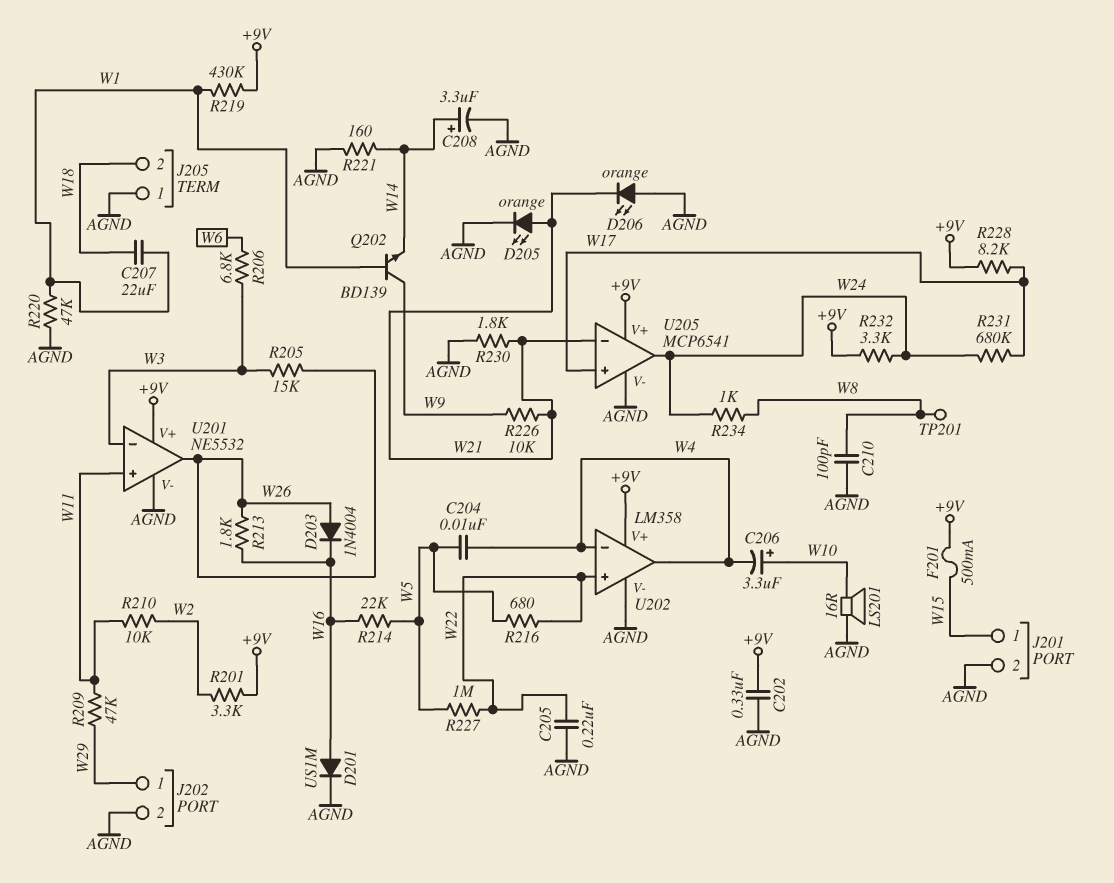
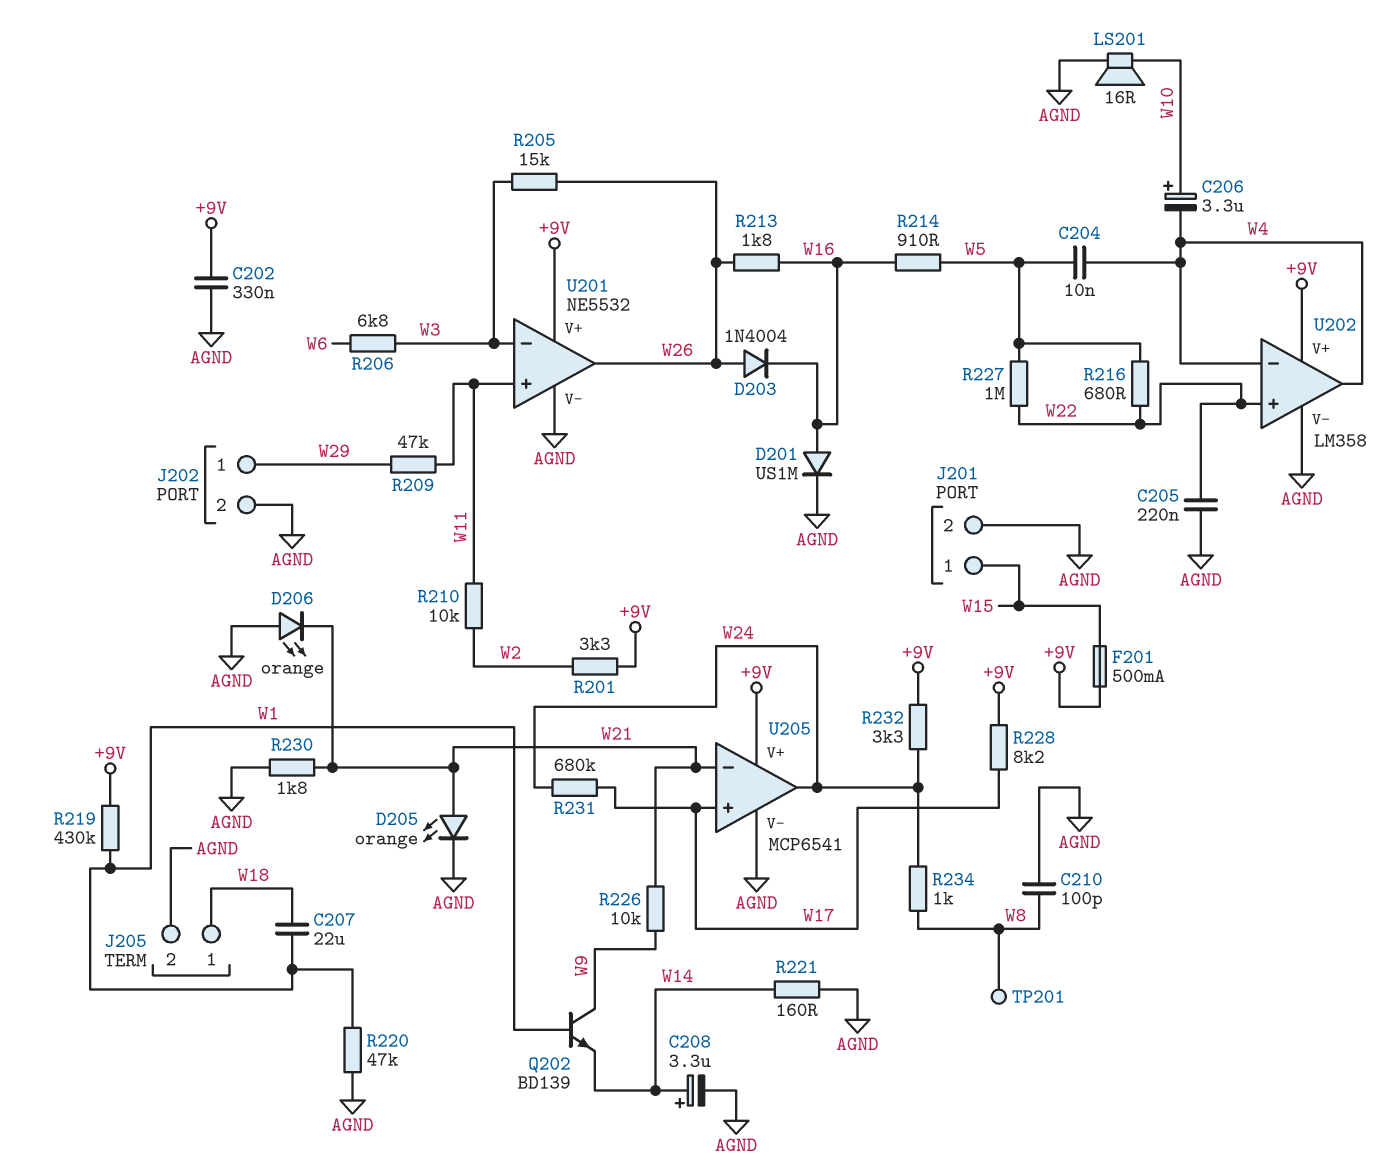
J205 pin 1: AGND -> W18
J205 pin 2: W18 -> AGND
R214: 22k (W5, W16) -> 910 (W5, W16)

